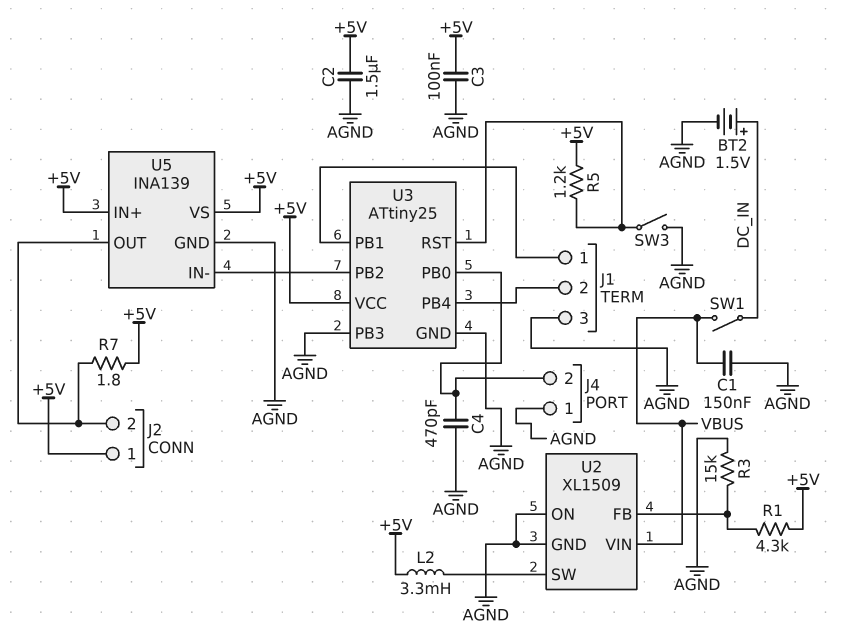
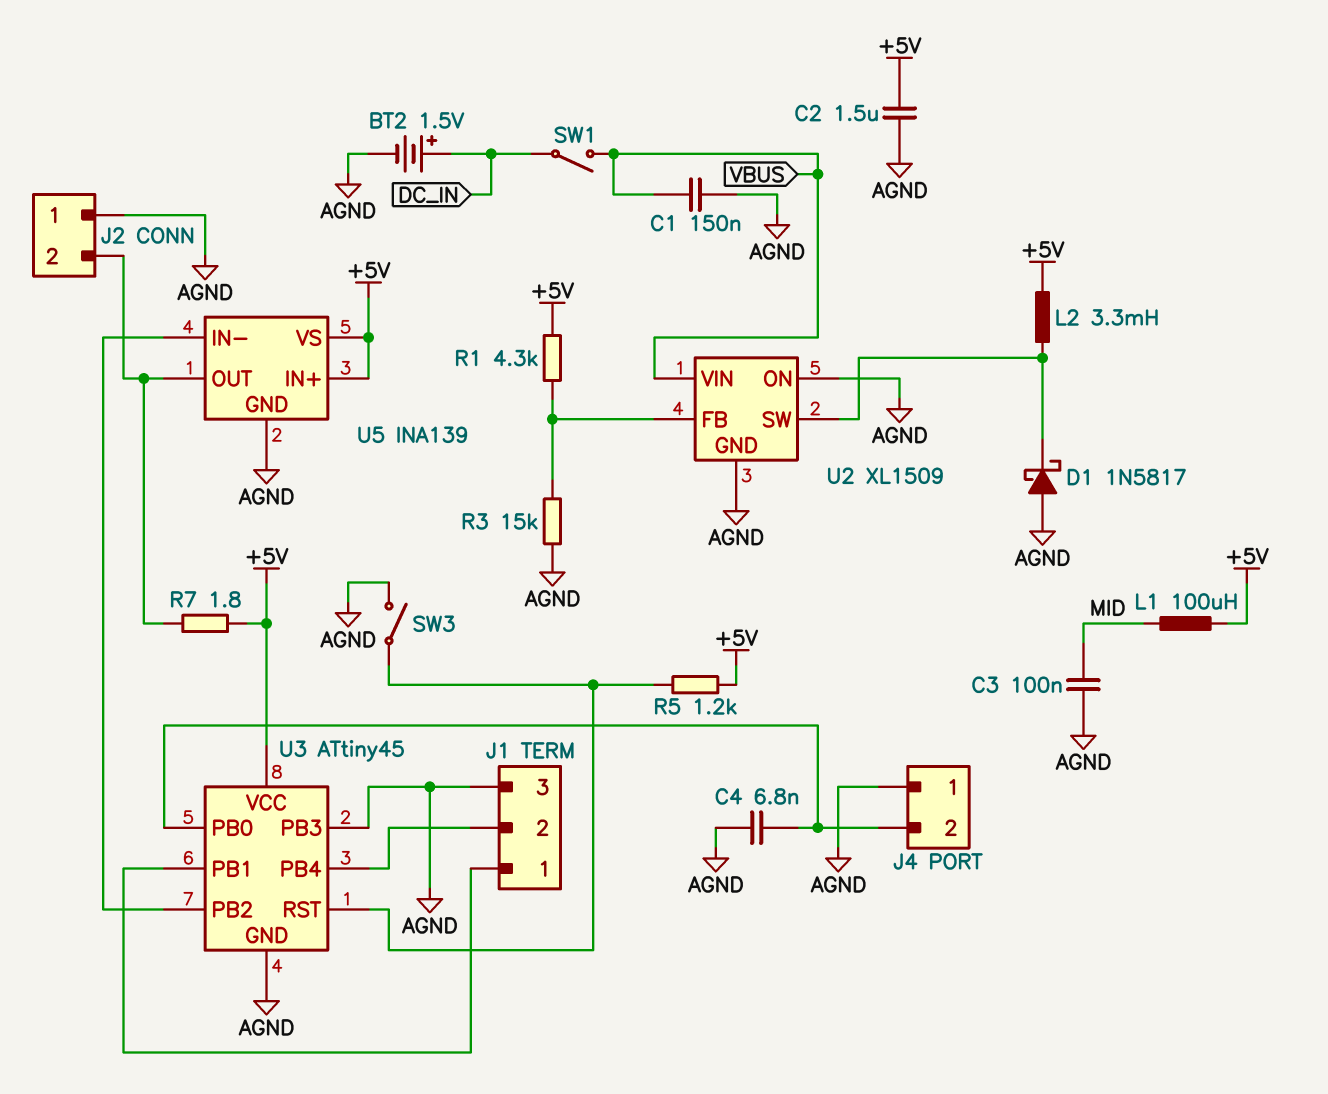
C3: 100nF (+5V, AGND) -> 100nF (AGND, MID)
C4: 470pF (AGND, J4/2) -> 6.8nF (AGND, J4/2)
D1: none -> schottky 1N5817 (A AGND, K U2/SW)
J2 pin 1: +5V -> AGND
L1: none -> 100uH (+5V, MID)
U3: ATtiny25 -> ATtiny45

